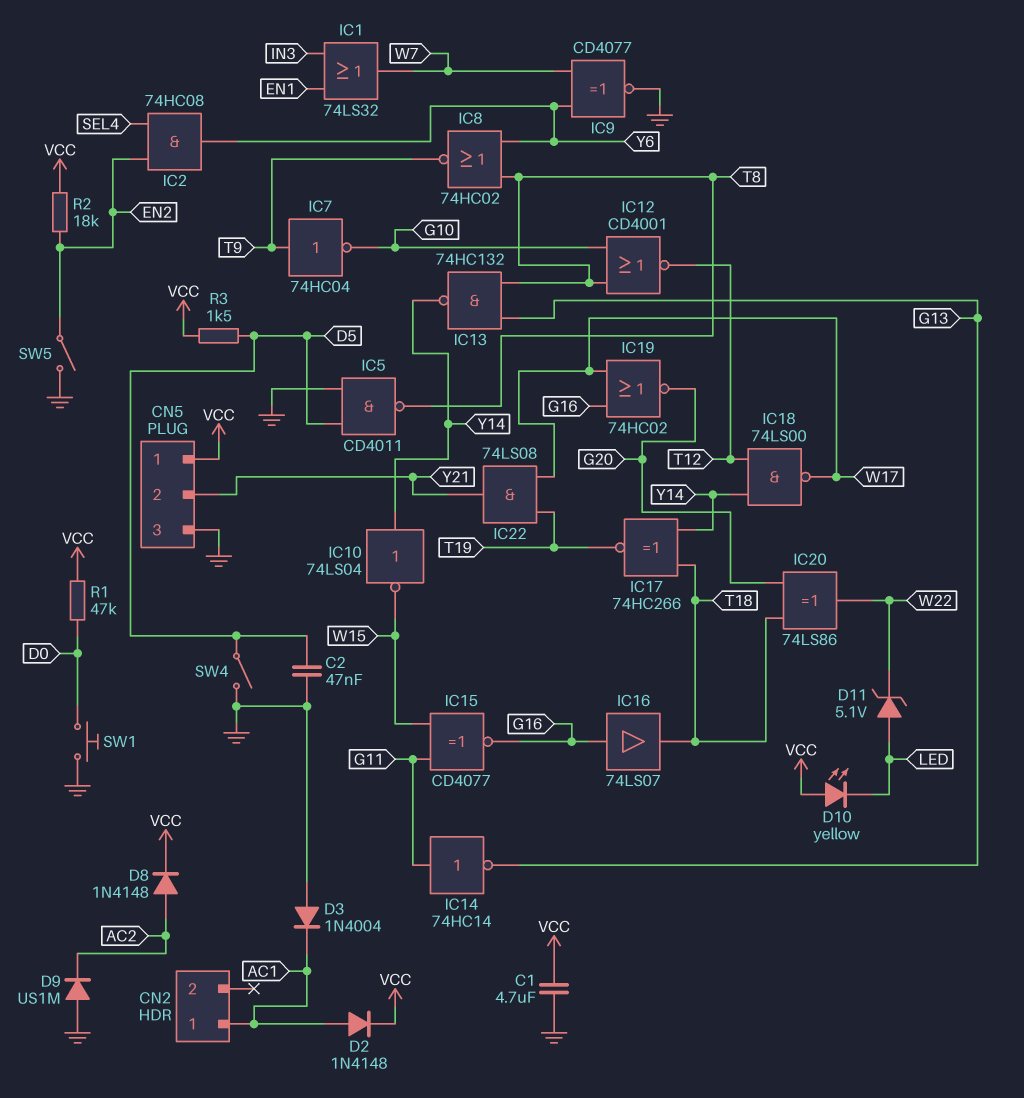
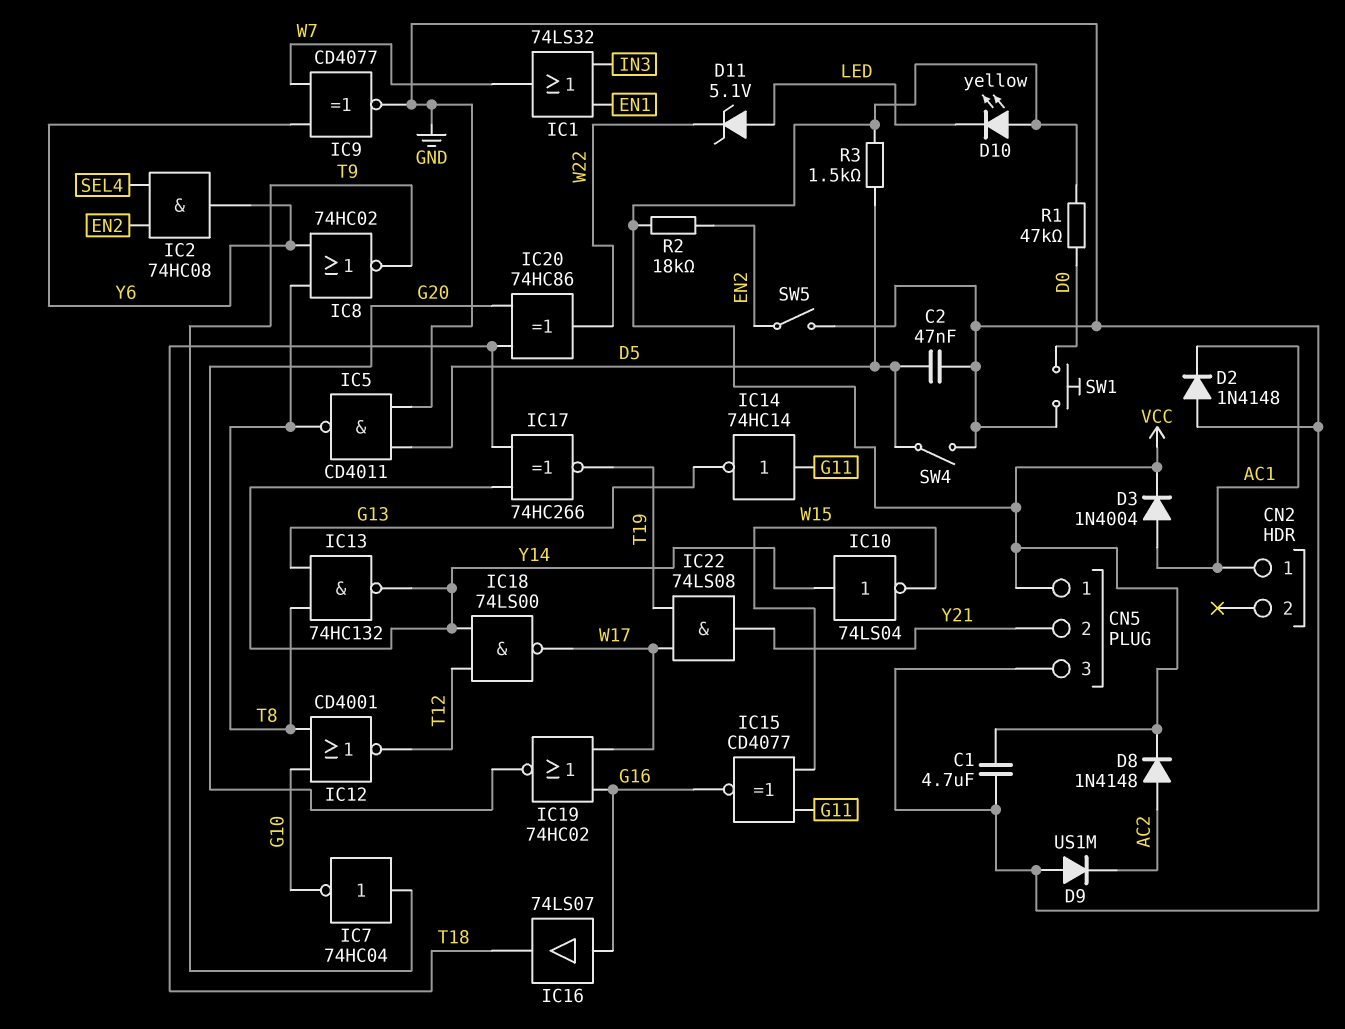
D2: diode 1N4148 (A AC1, K VCC) -> diode 1N4148 (A GND, K AC1)
D3: diode 1N4004 (A GND, K AC1) -> diode 1N4004 (A AC1, K VCC)
IC20: XOR 74LS86 (in G20, in T18, out W22) -> XOR 74HC86 (in G20, in T18, out W22)

